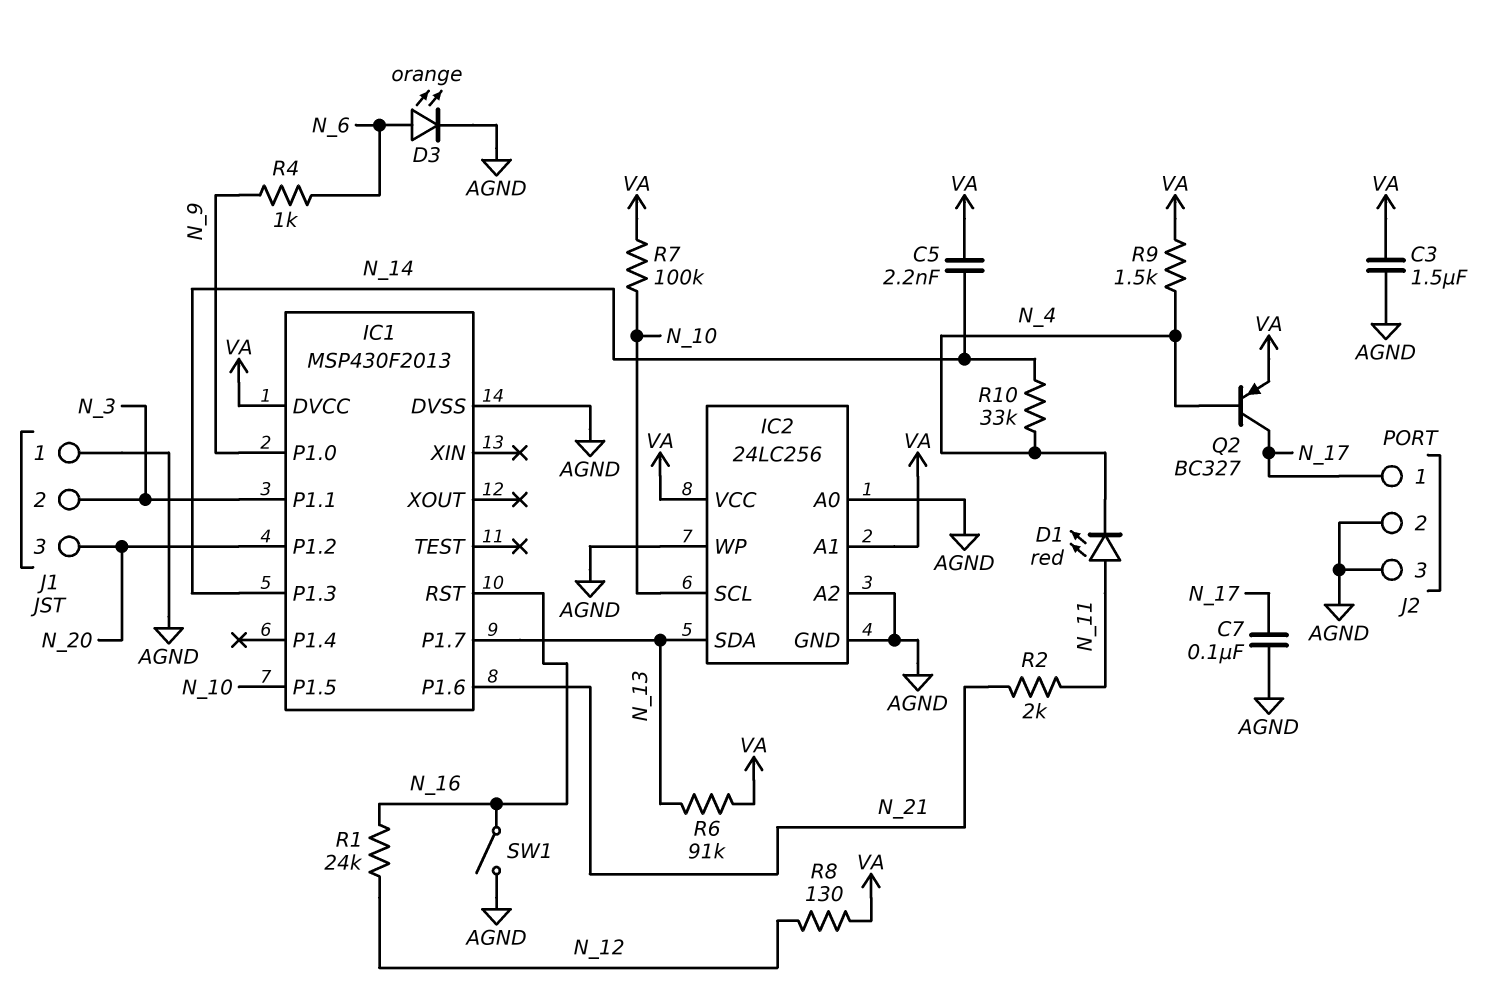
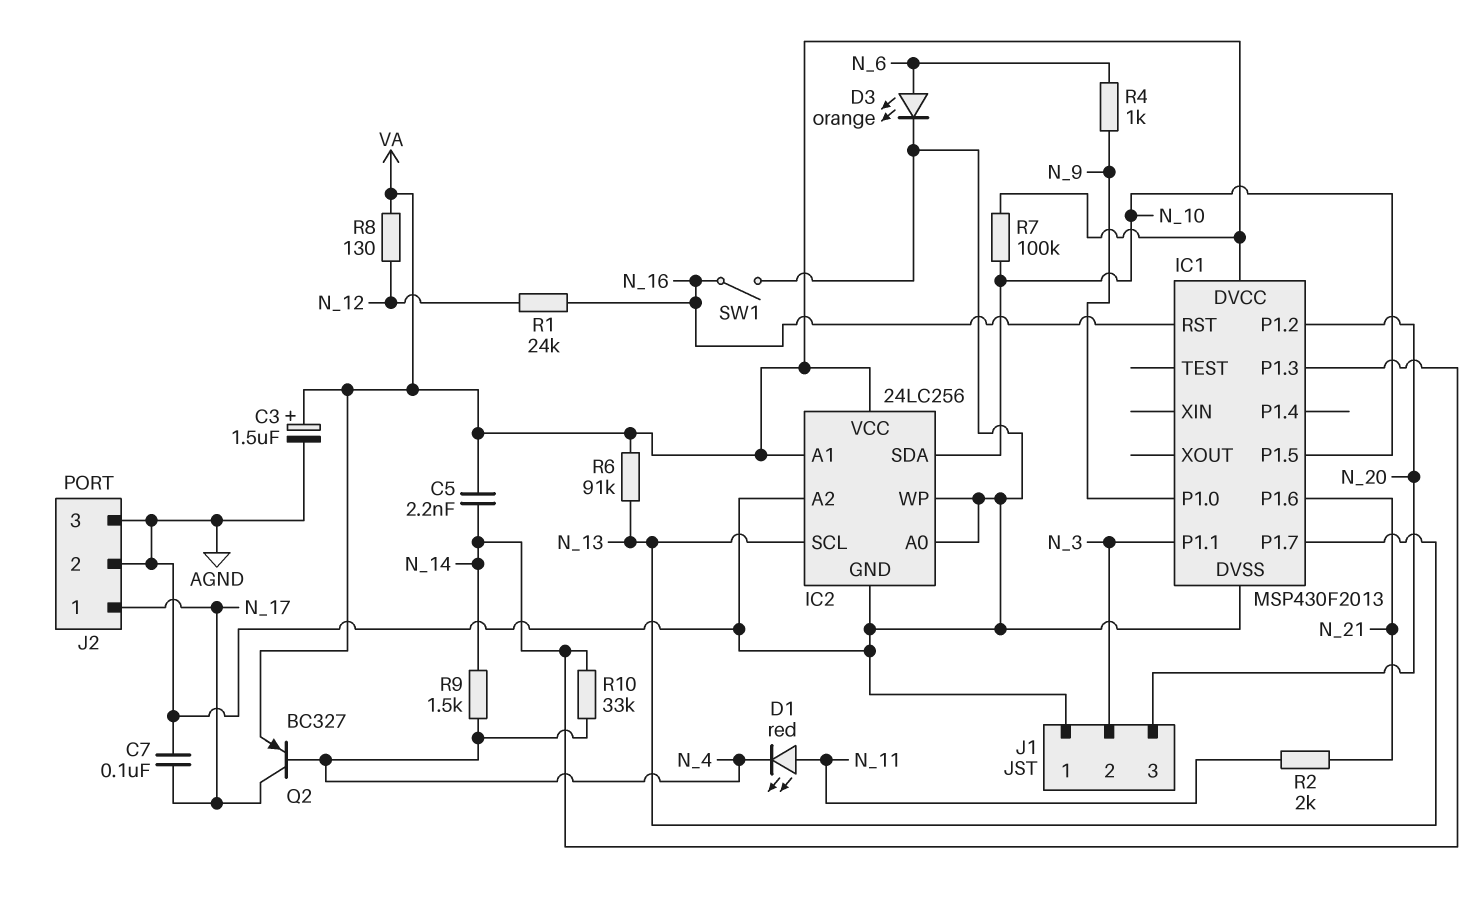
C3: 1.5uF (AGND, VA) -> 1.5uF (plus VA, minus AGND)
IC2 pin SCL: N_10 -> N_13
IC2 pin SDA: N_13 -> N_10
R9: 1.5k (N_4, VA) -> 1.5k (N_4, N_14)

